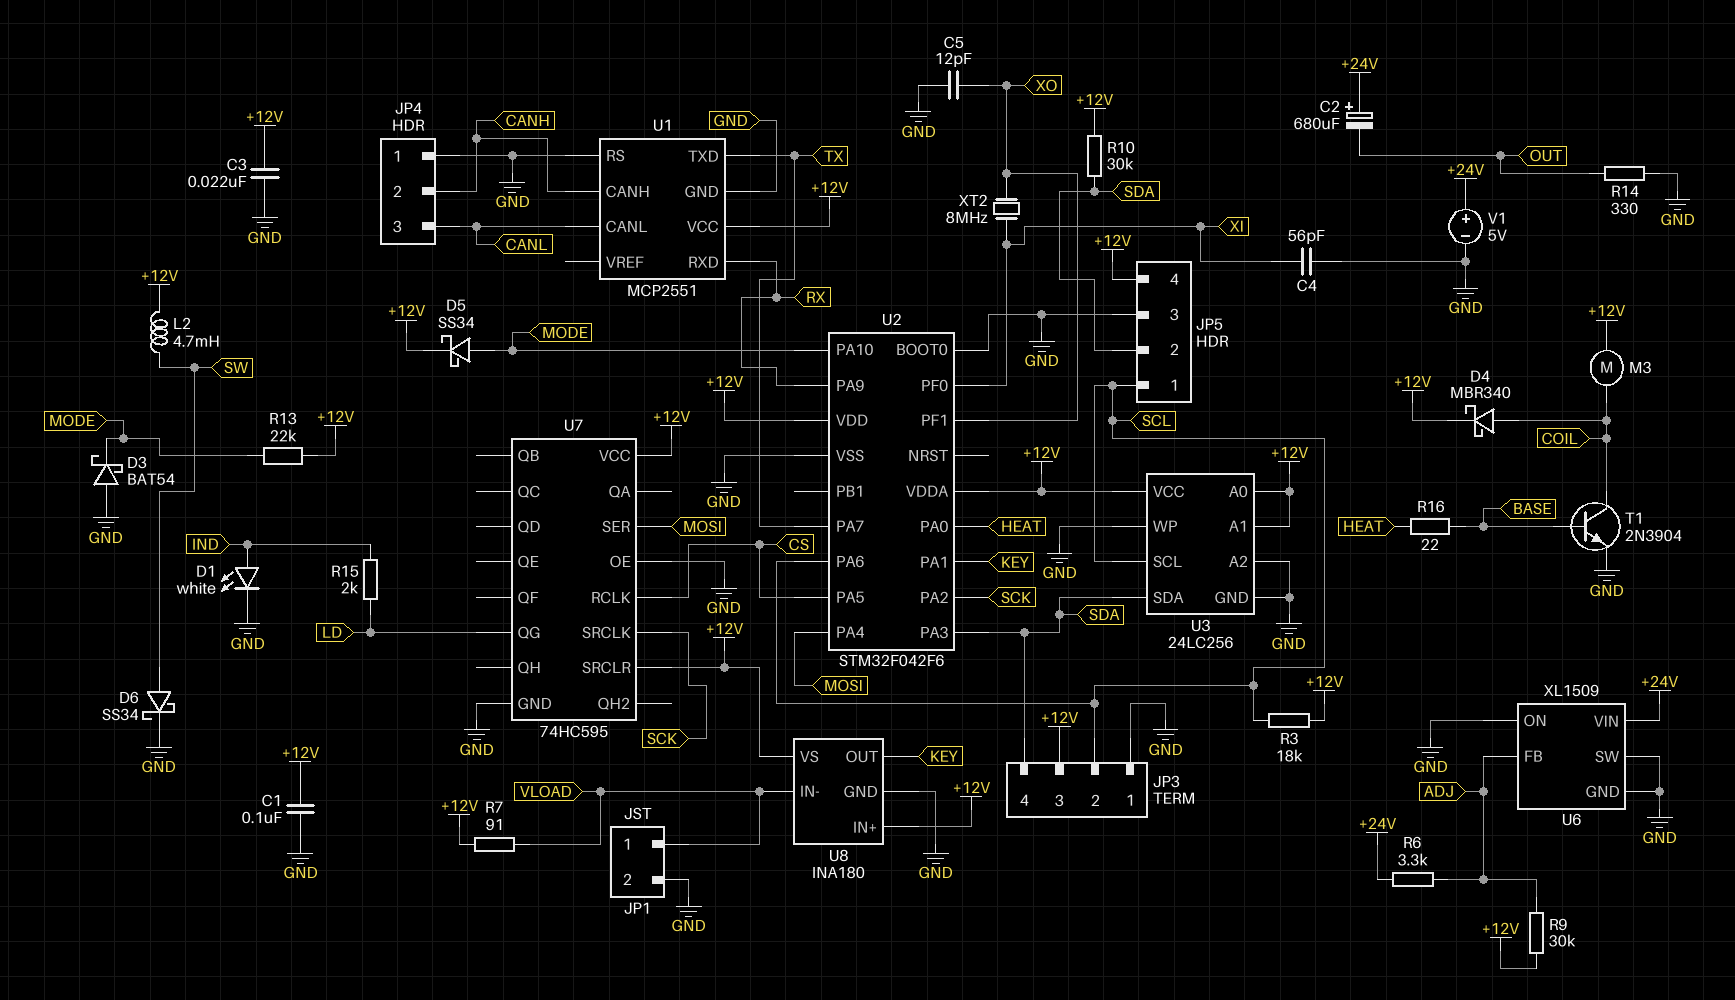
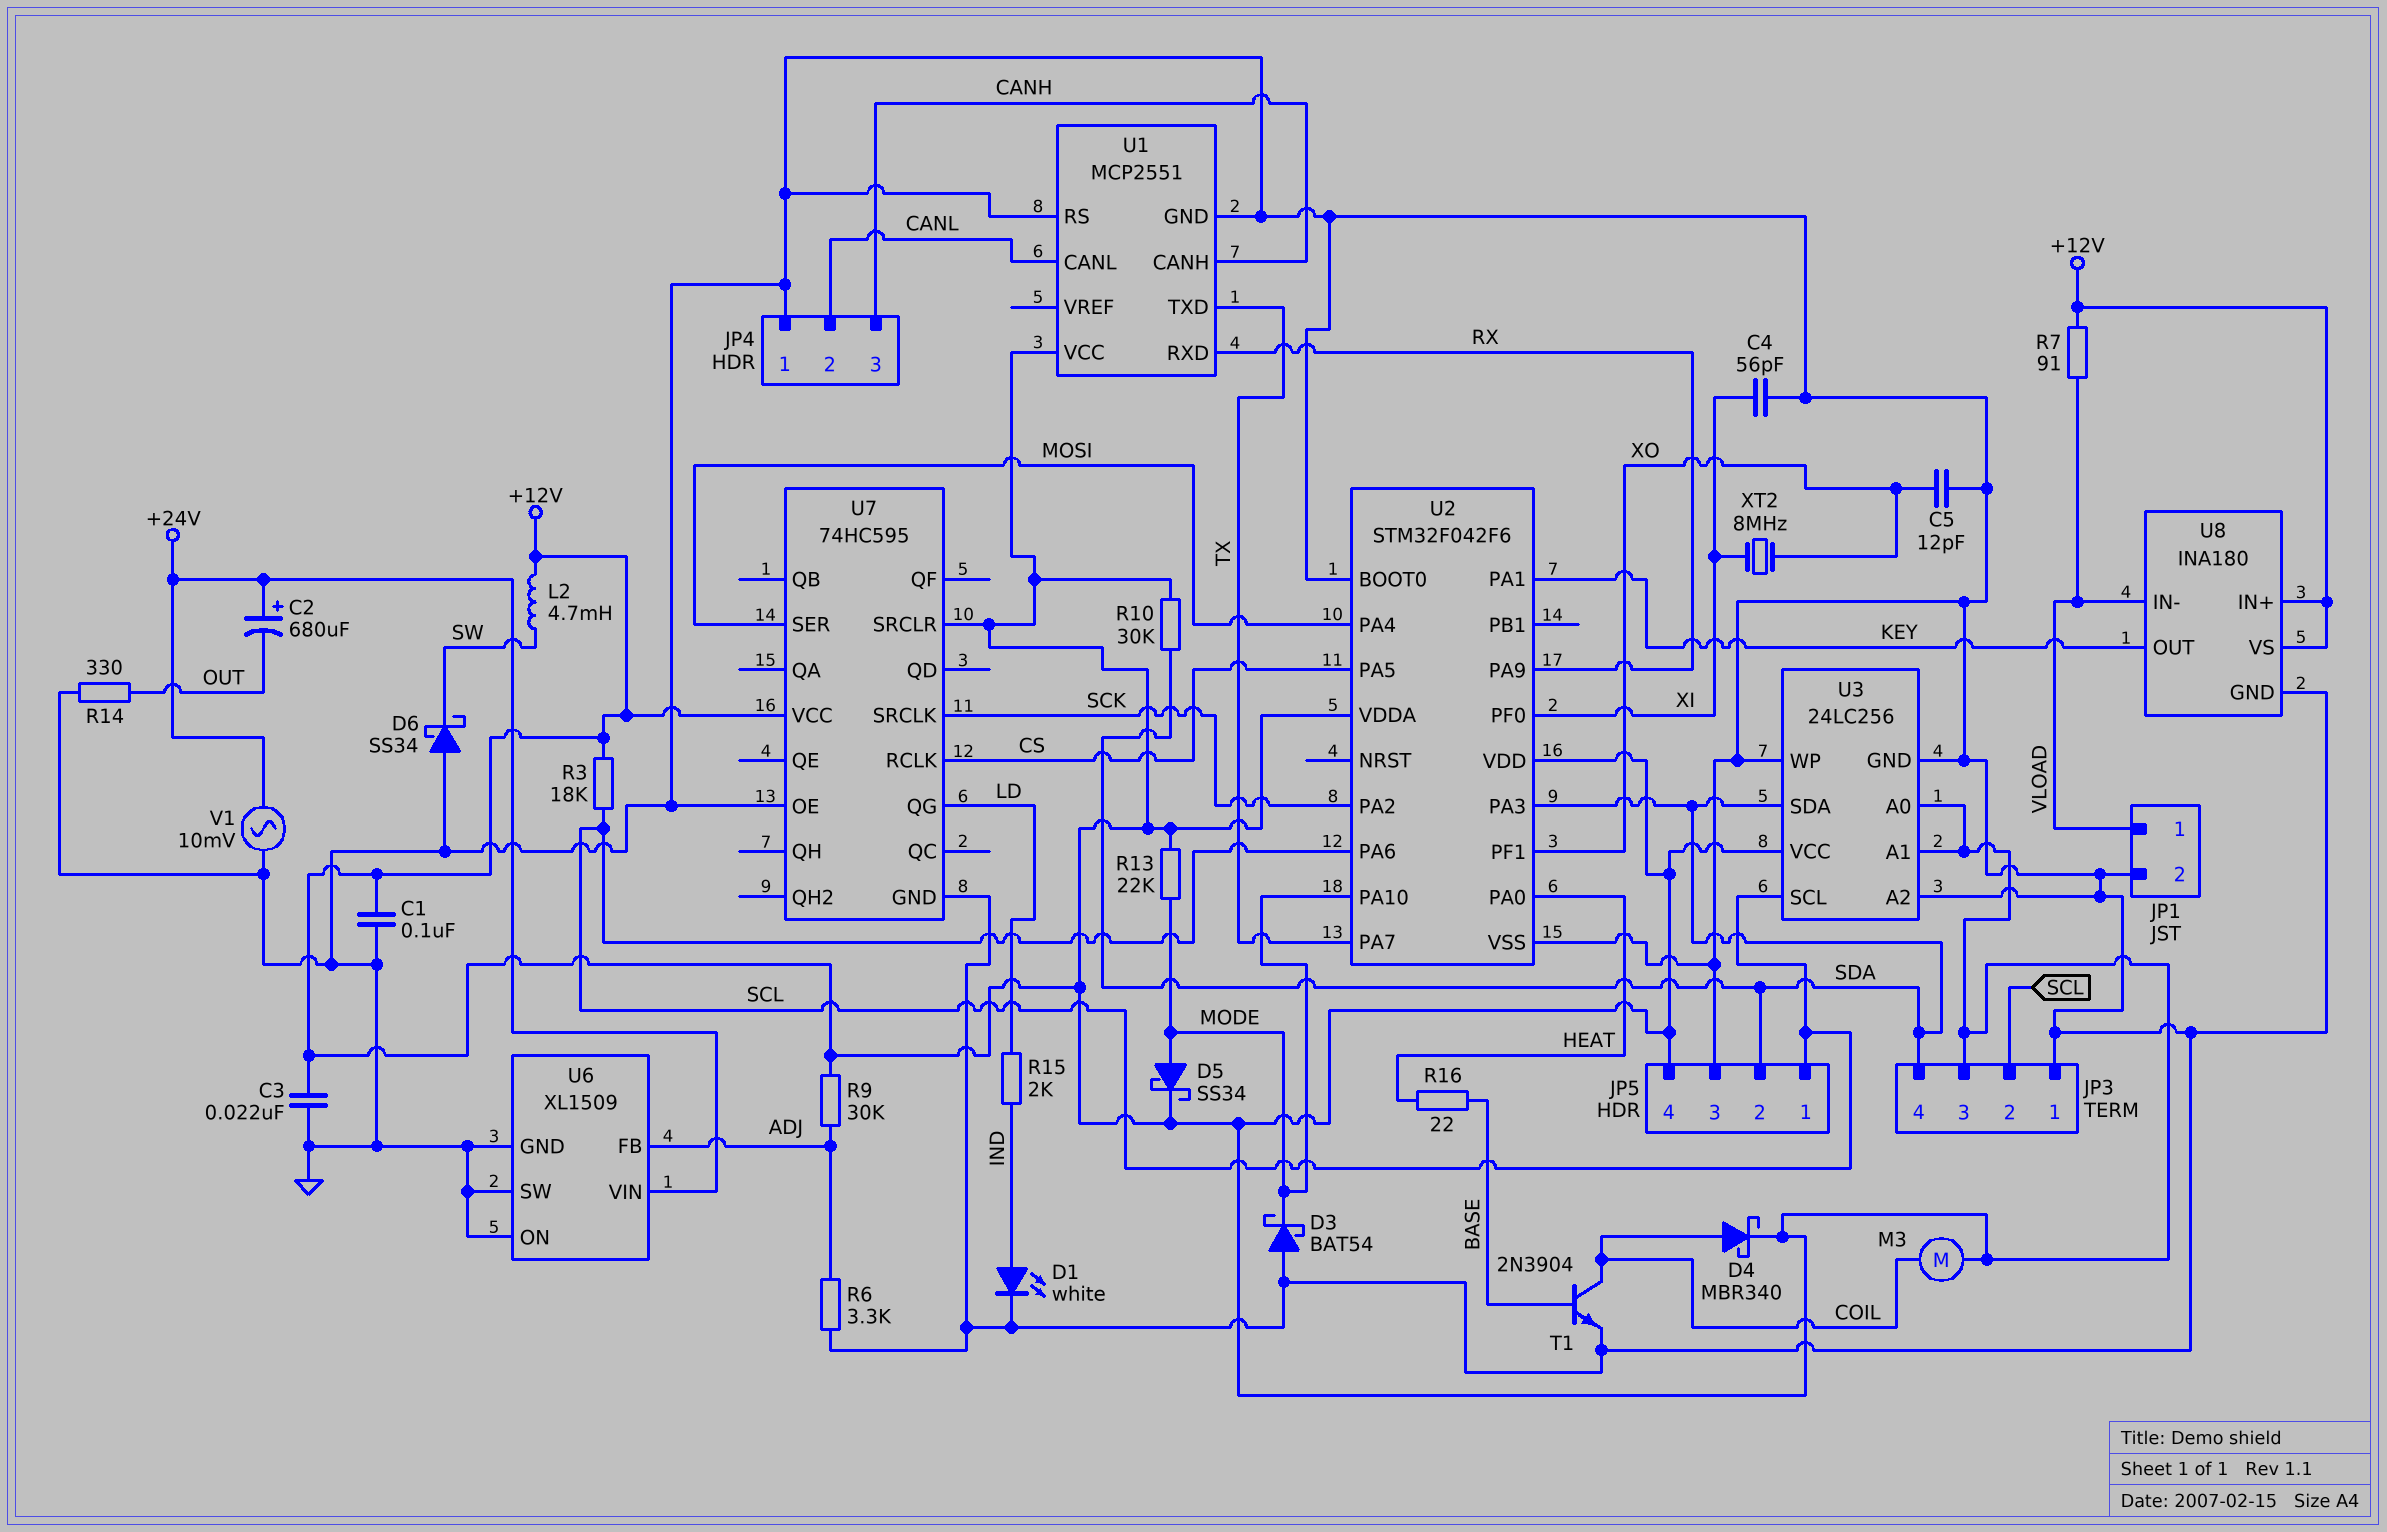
D6: schottky SS34 (A SW, K GND) -> schottky SS34 (A GND, K SW)
JP4 pin 2: CANH -> CANL
JP4 pin 3: CANL -> CANH
R6: 3.3k (+24V, ADJ) -> 3.3k (ADJ, GND)
V1: 5V (plus +24V, minus GND) -> AC 10mV (+24V, GND)

